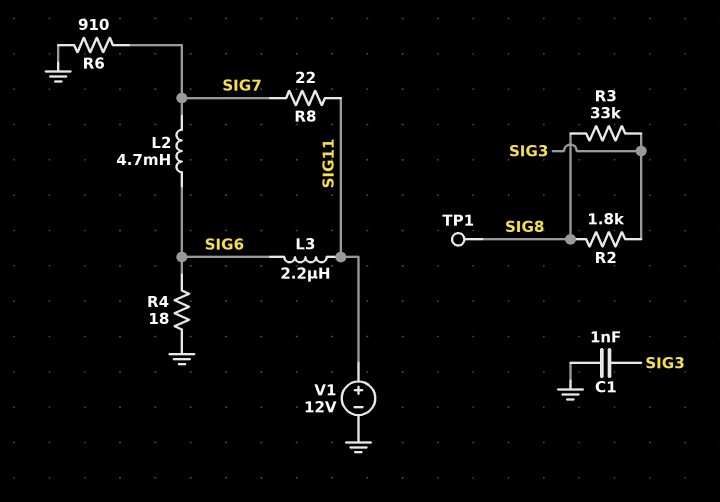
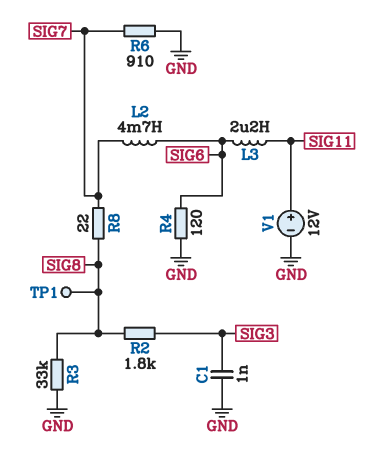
R3: 33k (SIG3, SIG8) -> 33k (GND, SIG8)
R4: 18 (GND, SIG6) -> 120 (GND, SIG6)
R8: 22 (SIG7, SIG11) -> 22 (SIG7, SIG8)

